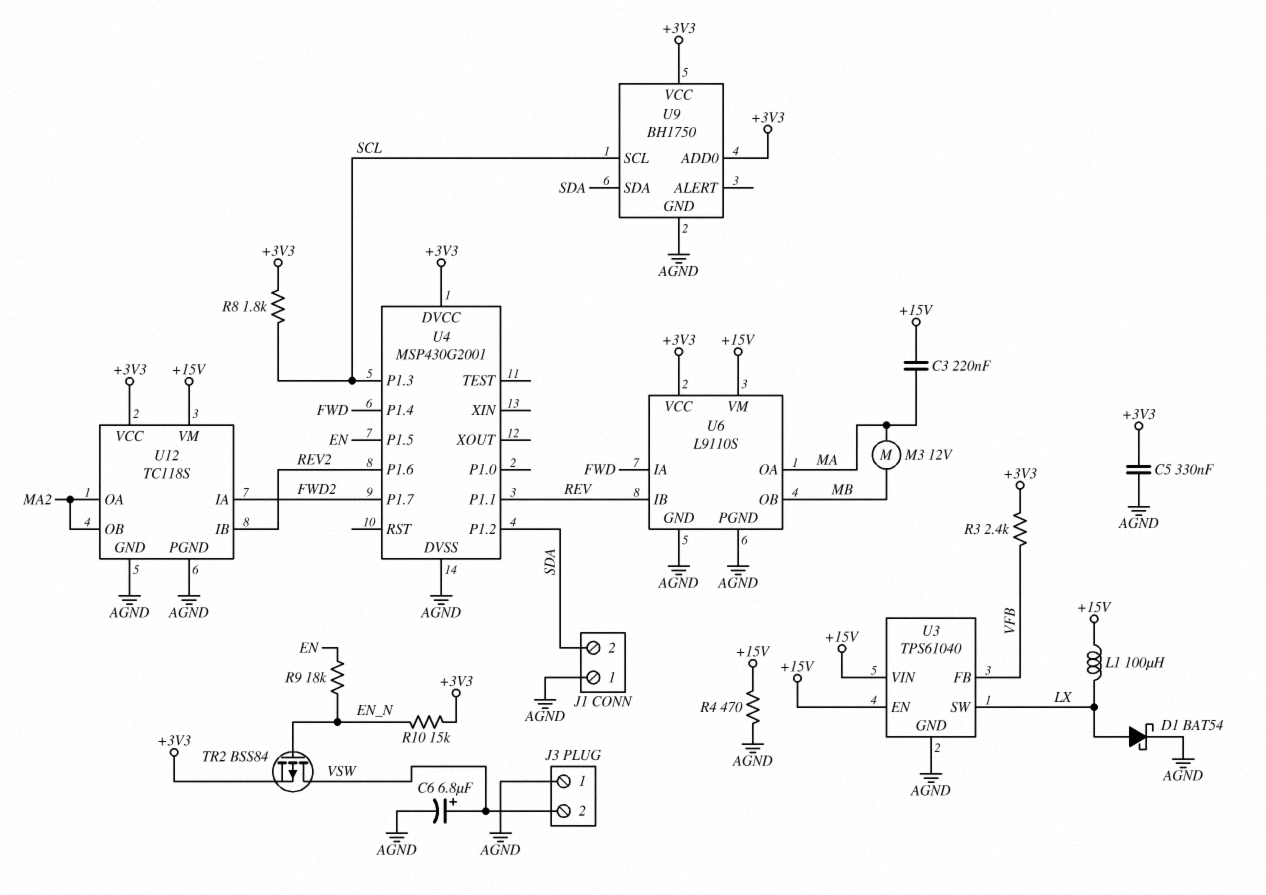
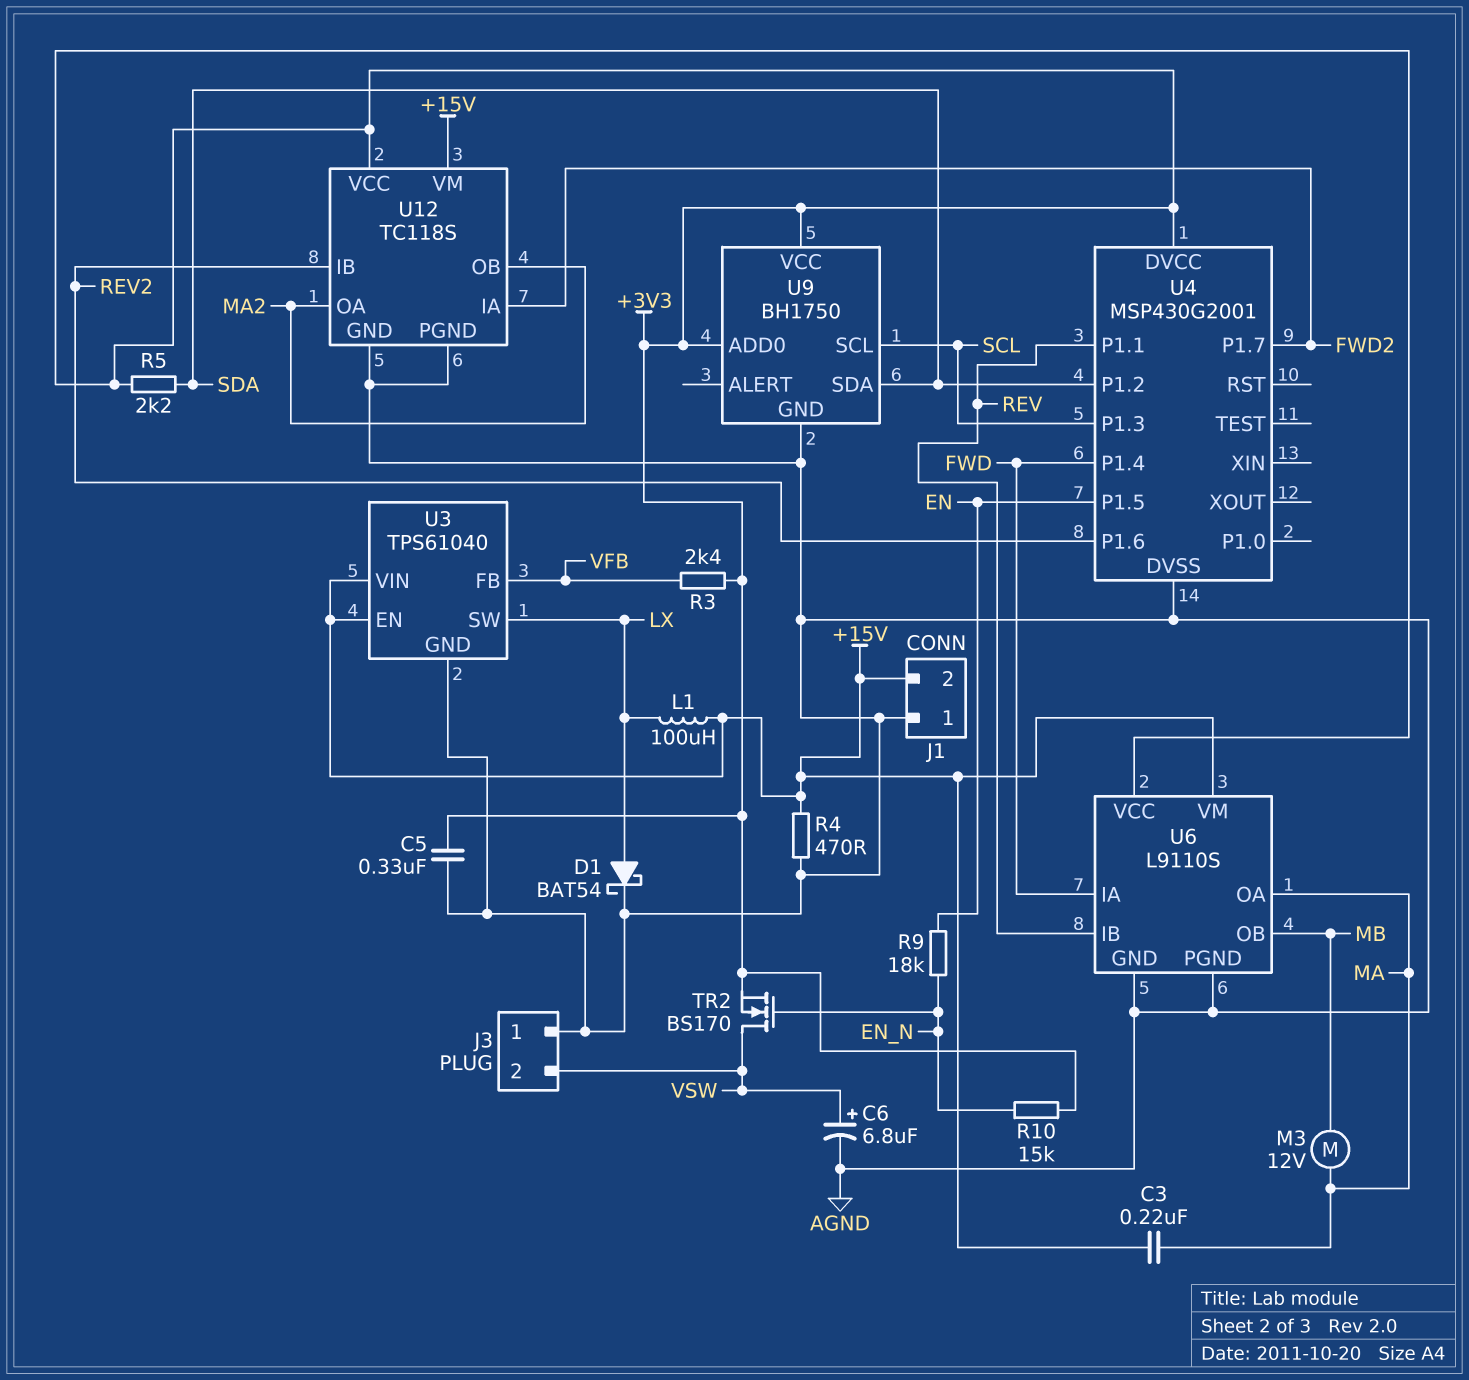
J1 pin 2: SDA -> +15V
R5: none -> 2.2k (+3V3, SDA)
R8: 1.8k (+3V3, SCL) -> none
TR2: PMOS BSS84 (G EN_N, D VSW, S +3V3) -> NMOS BS170 (G EN_N, D VSW, S +3V3)

